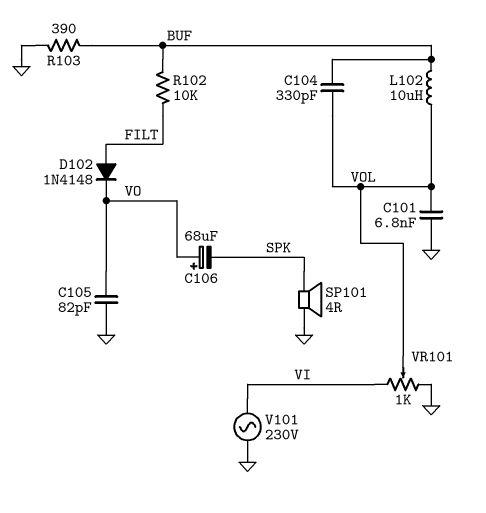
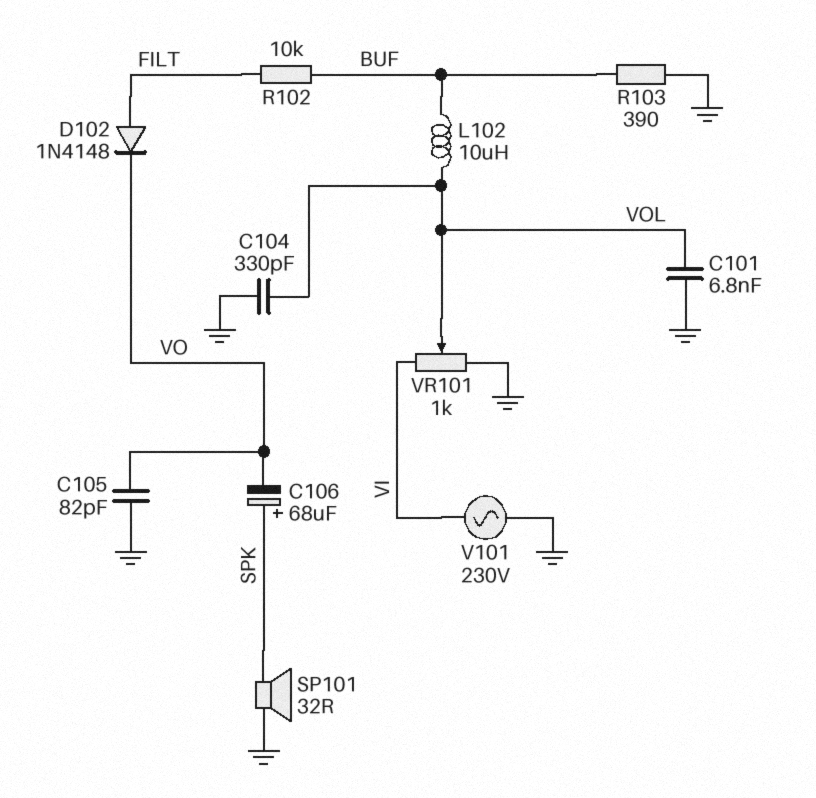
C104: 330pF (BUF, VOL) -> 330pF (GND, VOL)
C106: 68uF (plus VO, minus SPK) -> 68uF (plus SPK, minus VO)
SP101: speaker 4R (GND, SPK) -> speaker 32R (GND, SPK)

